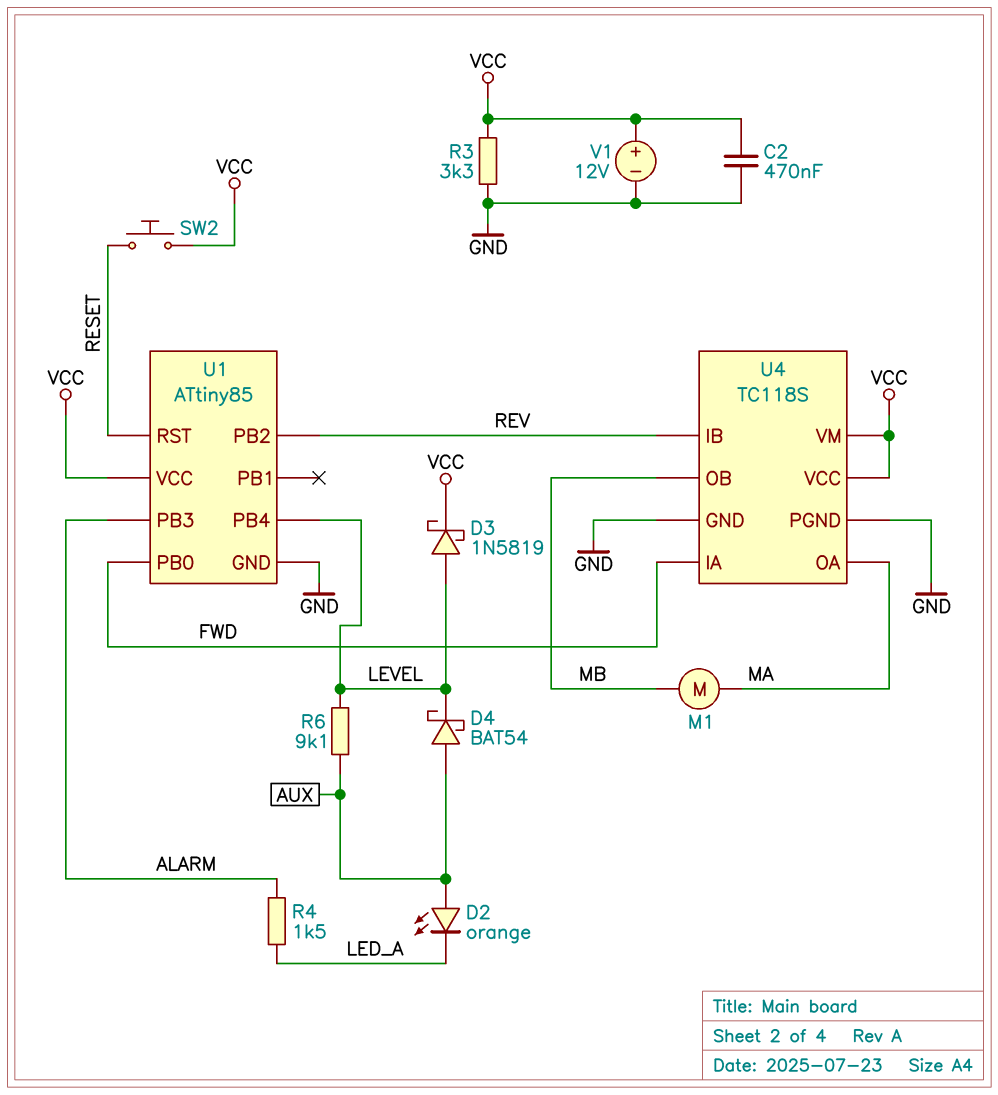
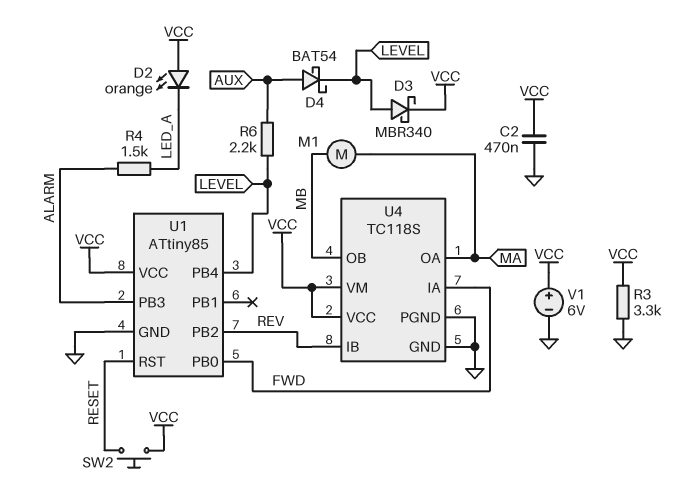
D2: LED orange (A AUX, K LED_A) -> LED orange (A VCC, K LED_A)
D3: schottky 1N5819 (A LEVEL, K VCC) -> schottky MBR340 (A LEVEL, K VCC)
R6: 9.1k (AUX, LEVEL) -> 2.2k (AUX, LEVEL)
V1: 12V (plus VCC, minus GND) -> 6V (plus VCC, minus GND)

